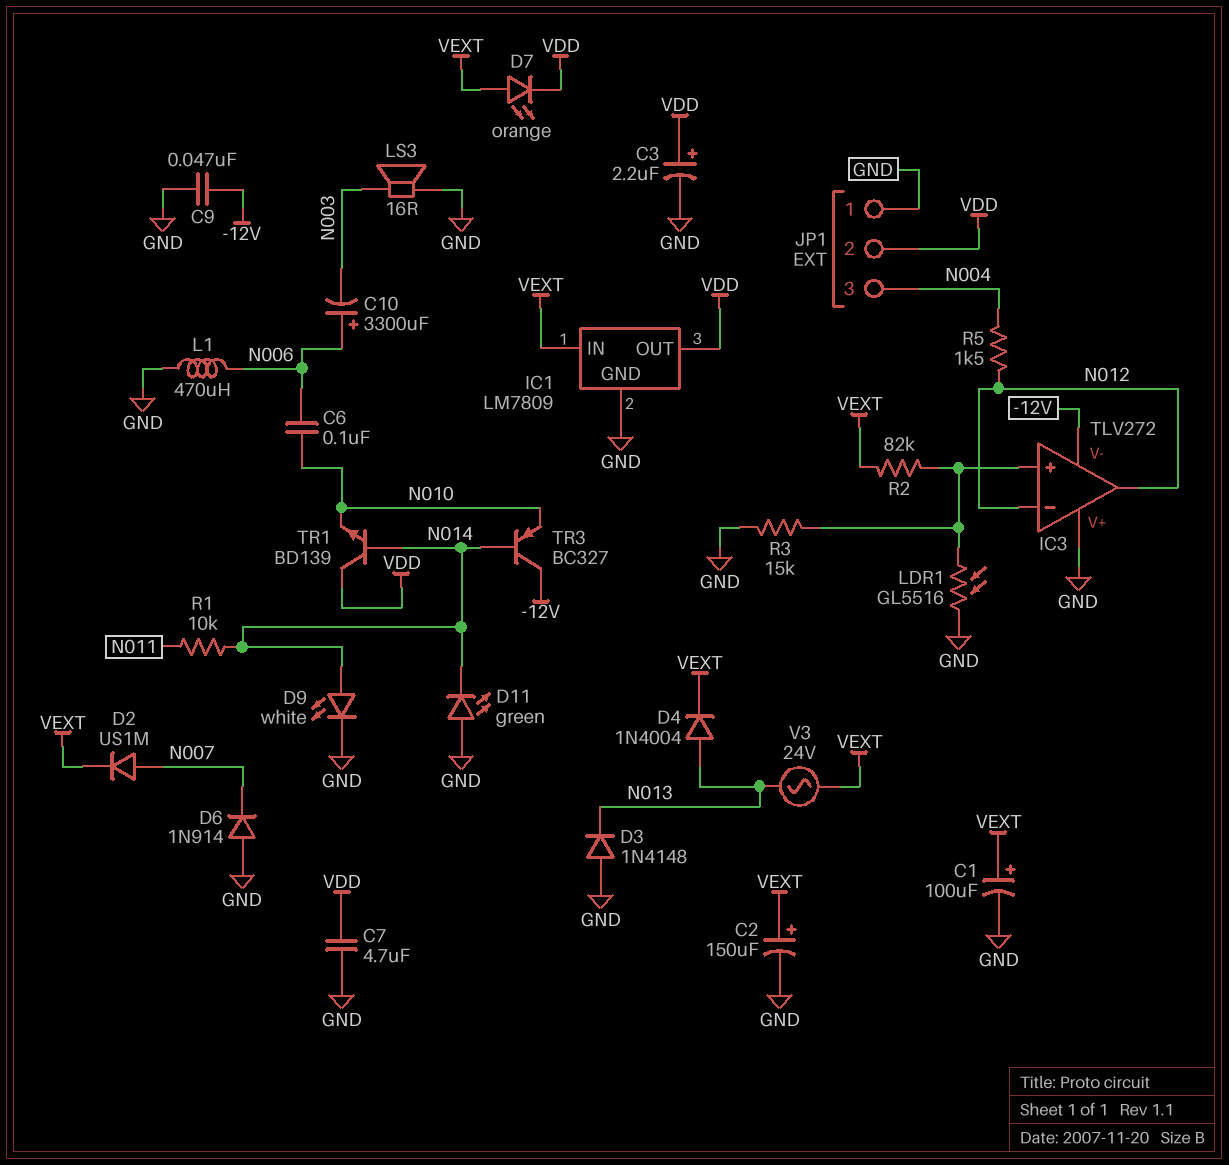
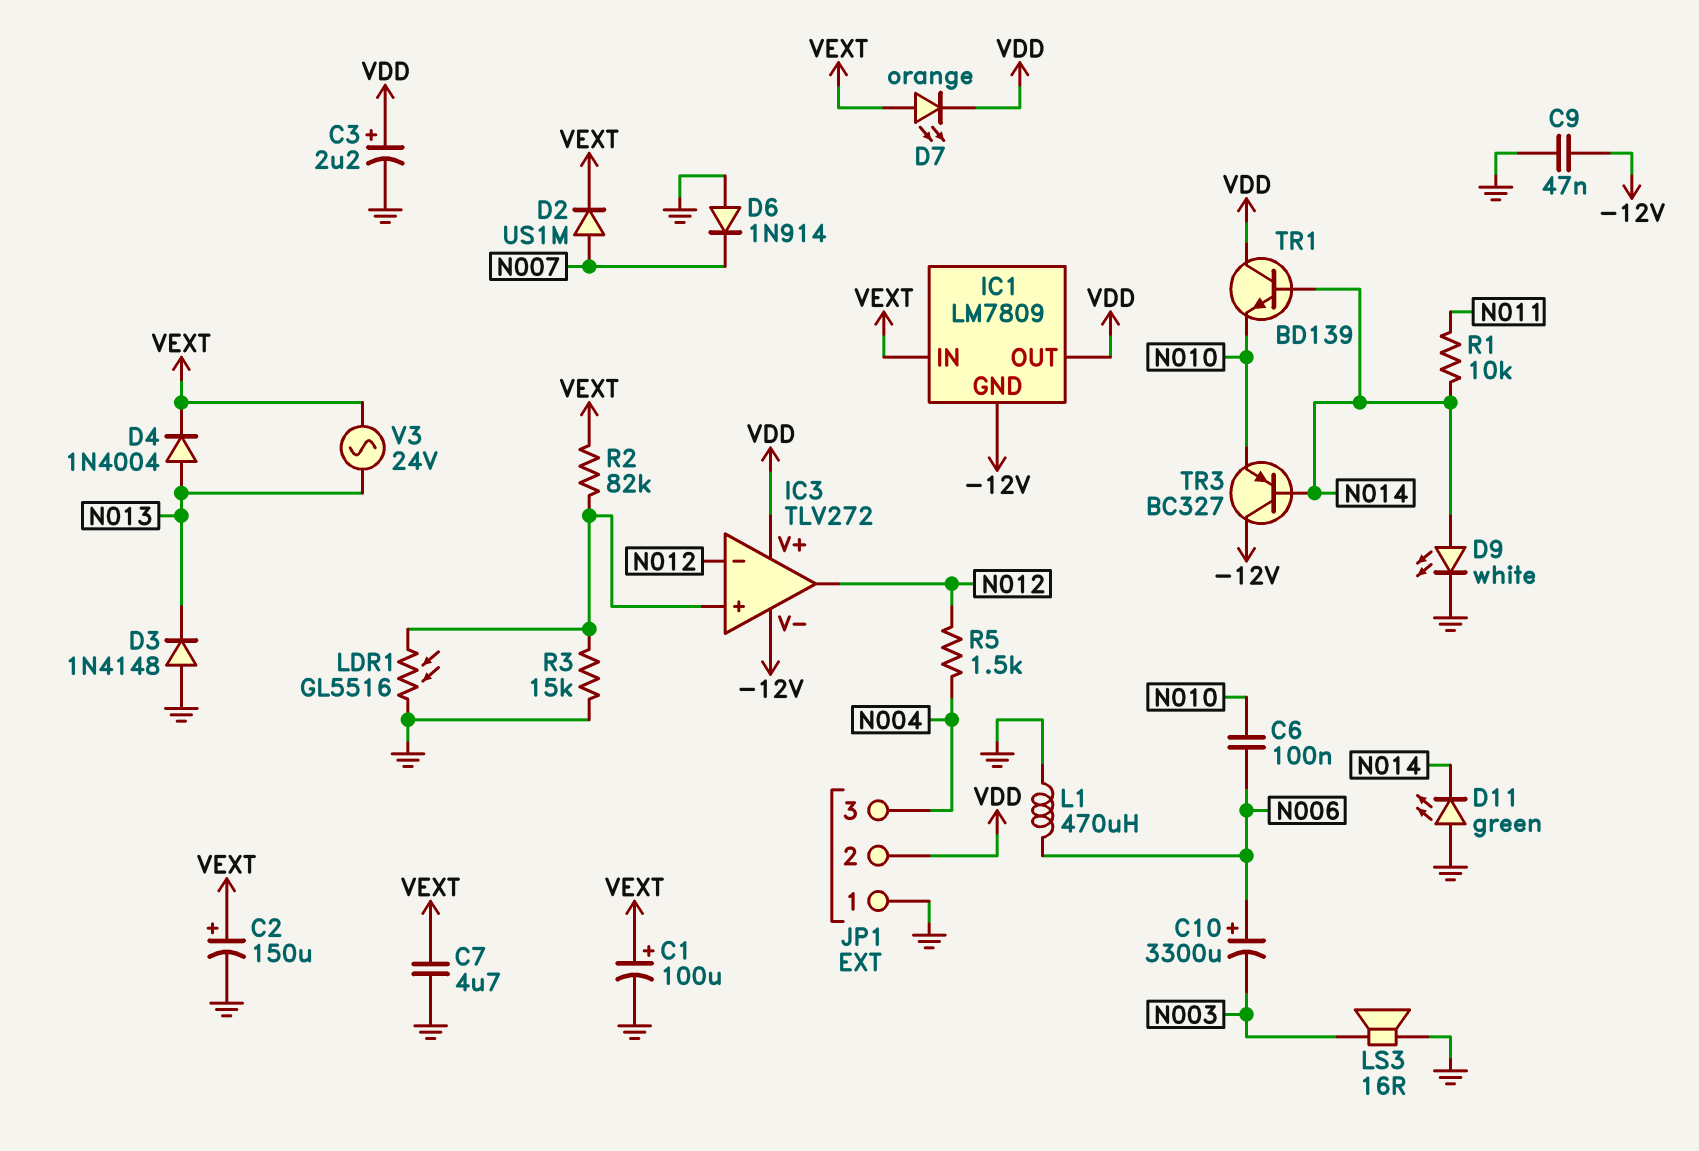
C7: 4.7uF (GND, VDD) -> 4.7uF (GND, VEXT)
IC1 pin GND: GND -> -12V
IC3 pin V+: GND -> VDD

